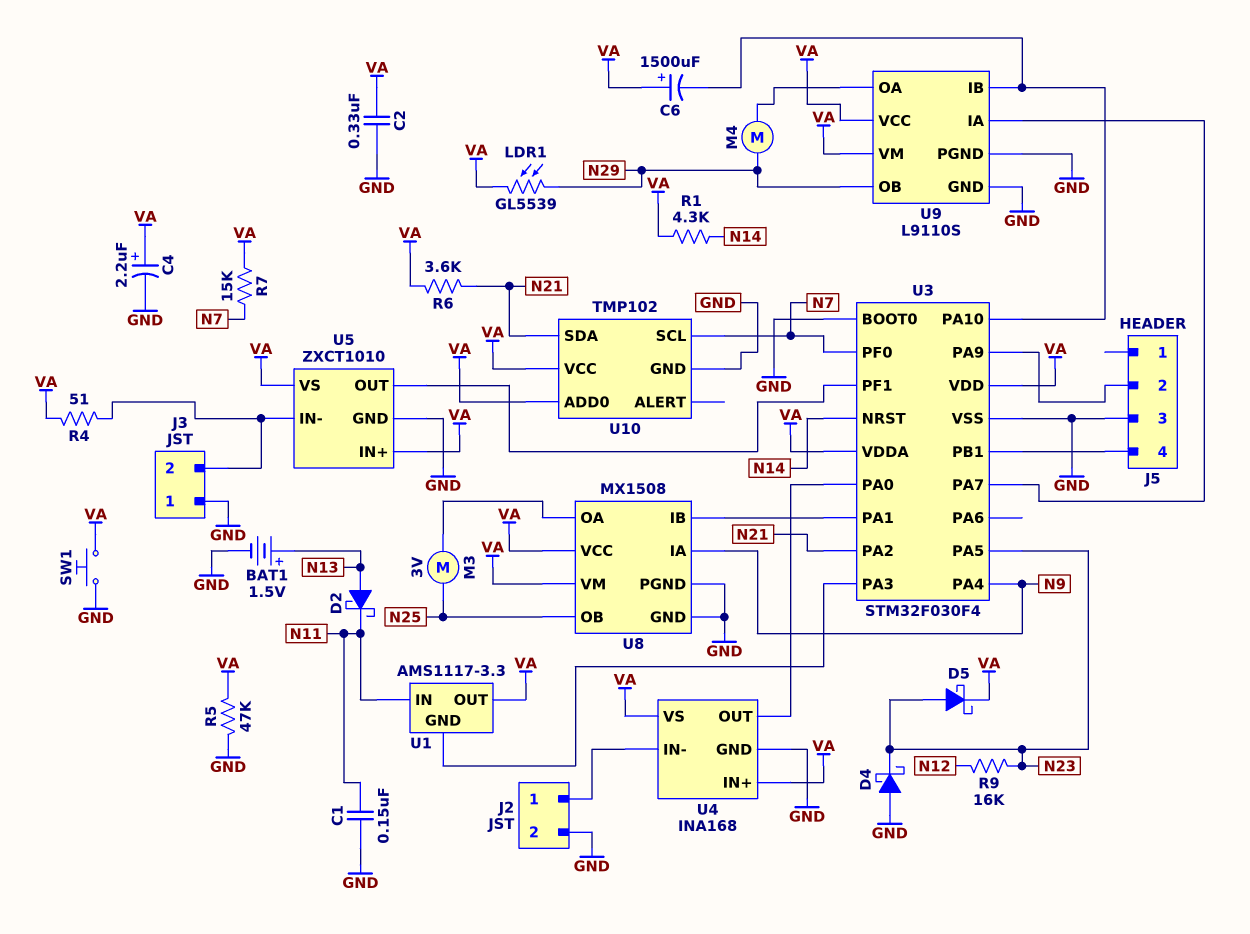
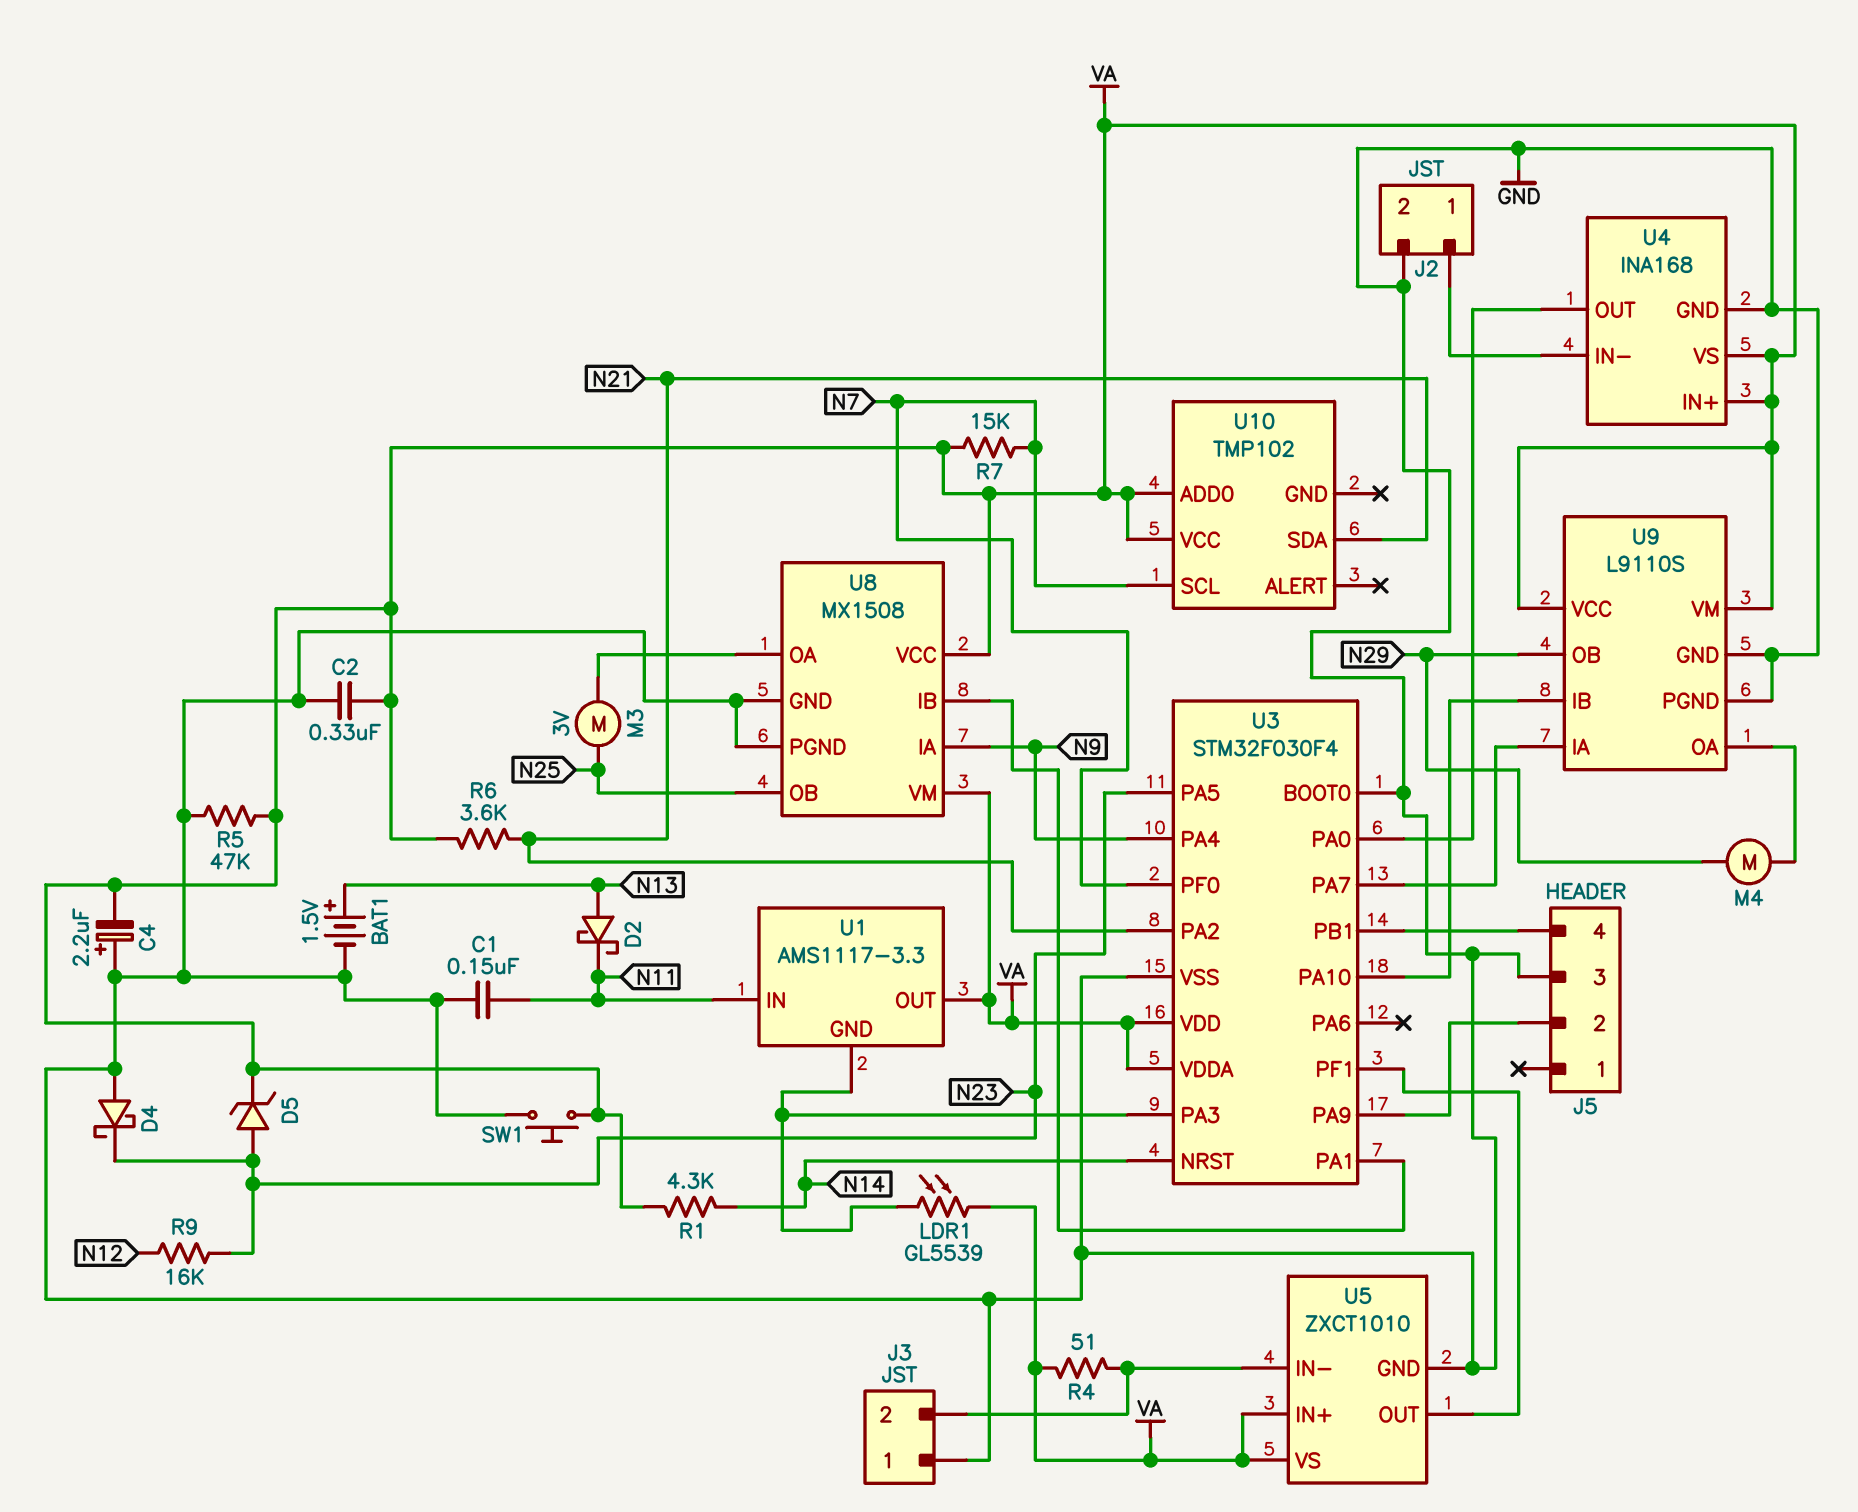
C4: 2.2uF (plus VA, minus GND) -> 2.2uF (plus GND, minus VA)
C6: 1500uF (plus VA, minus U3/PA10) -> none
D5: schottky (A N23, K VA) -> zener (A N23, K VA)
LDR1: GL5539 (N29, VA) -> GL5539 (U1/GND, VA)
U10 pin GND: GND -> none

